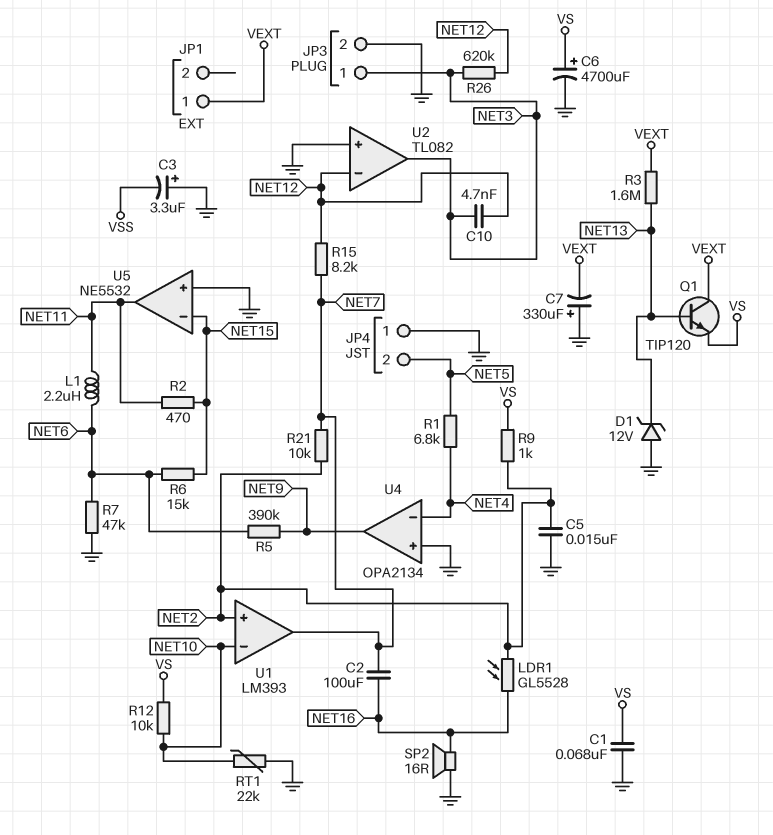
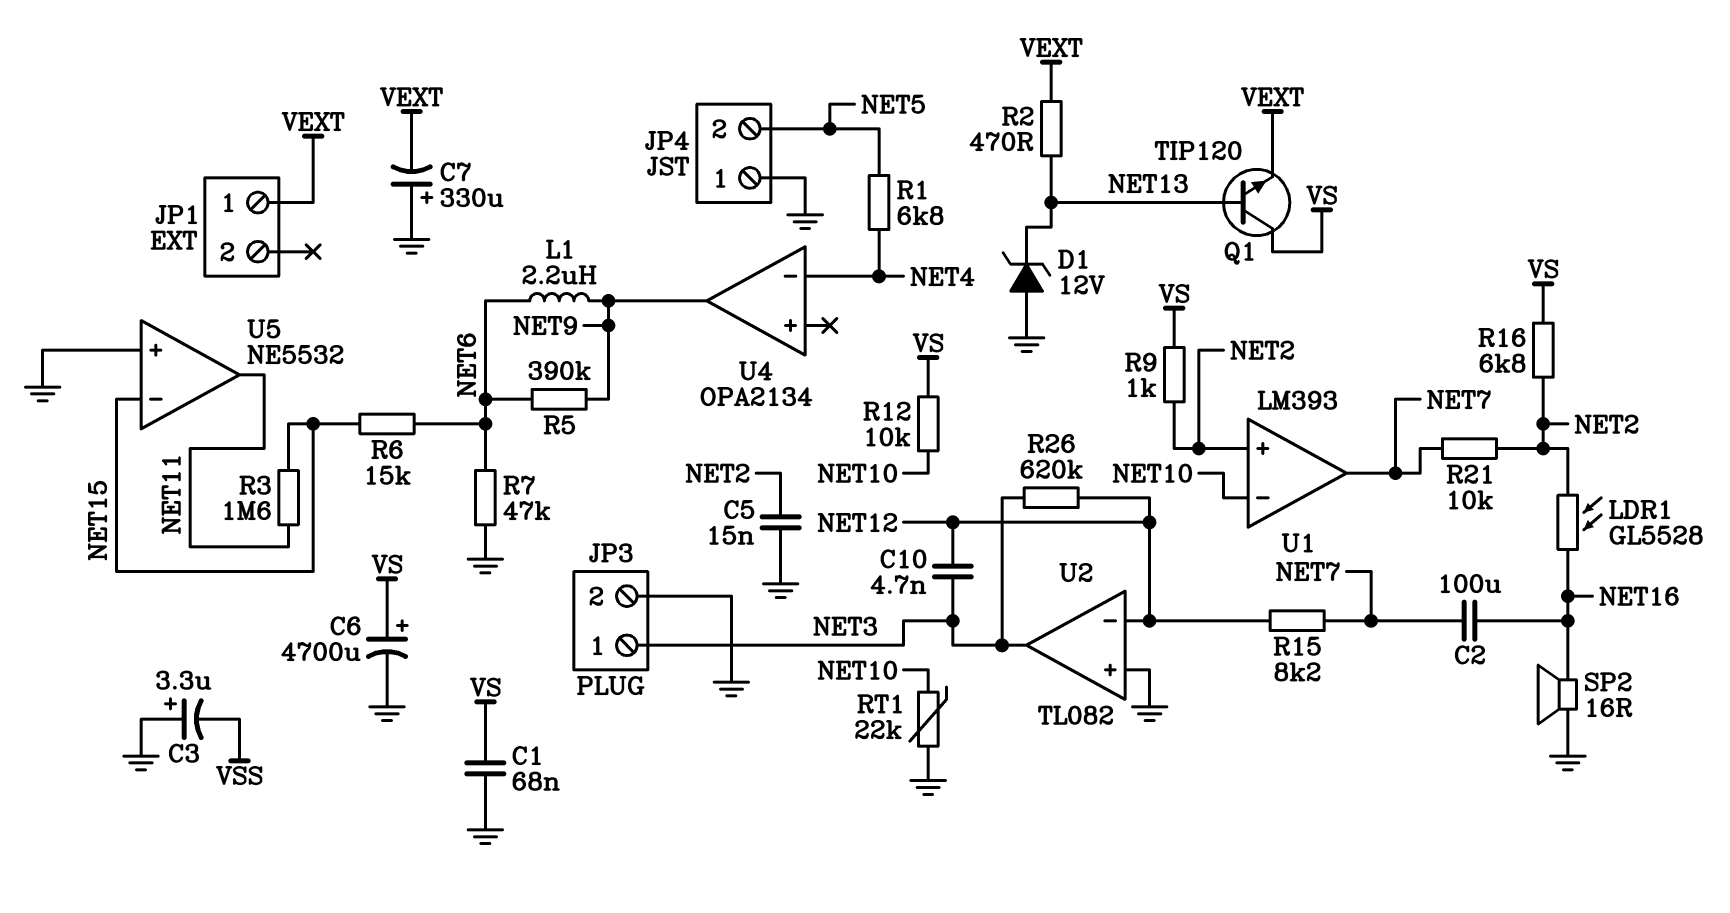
L1: 2.2uH (NET6, NET11) -> 2.2uH (NET6, NET9)
Q1: NPN TIP120 (B NET13, C VEXT, E VS) -> NPN TIP120 (B NET13, C VS, E VEXT)
R2: 470 (NET11, NET15) -> 470 (NET13, VEXT)
R3: 1.6M (NET13, VEXT) -> 1.6M (NET11, NET15)
R16: none -> 6.8k (NET2, VS)
U4 pin in+: GND -> none

